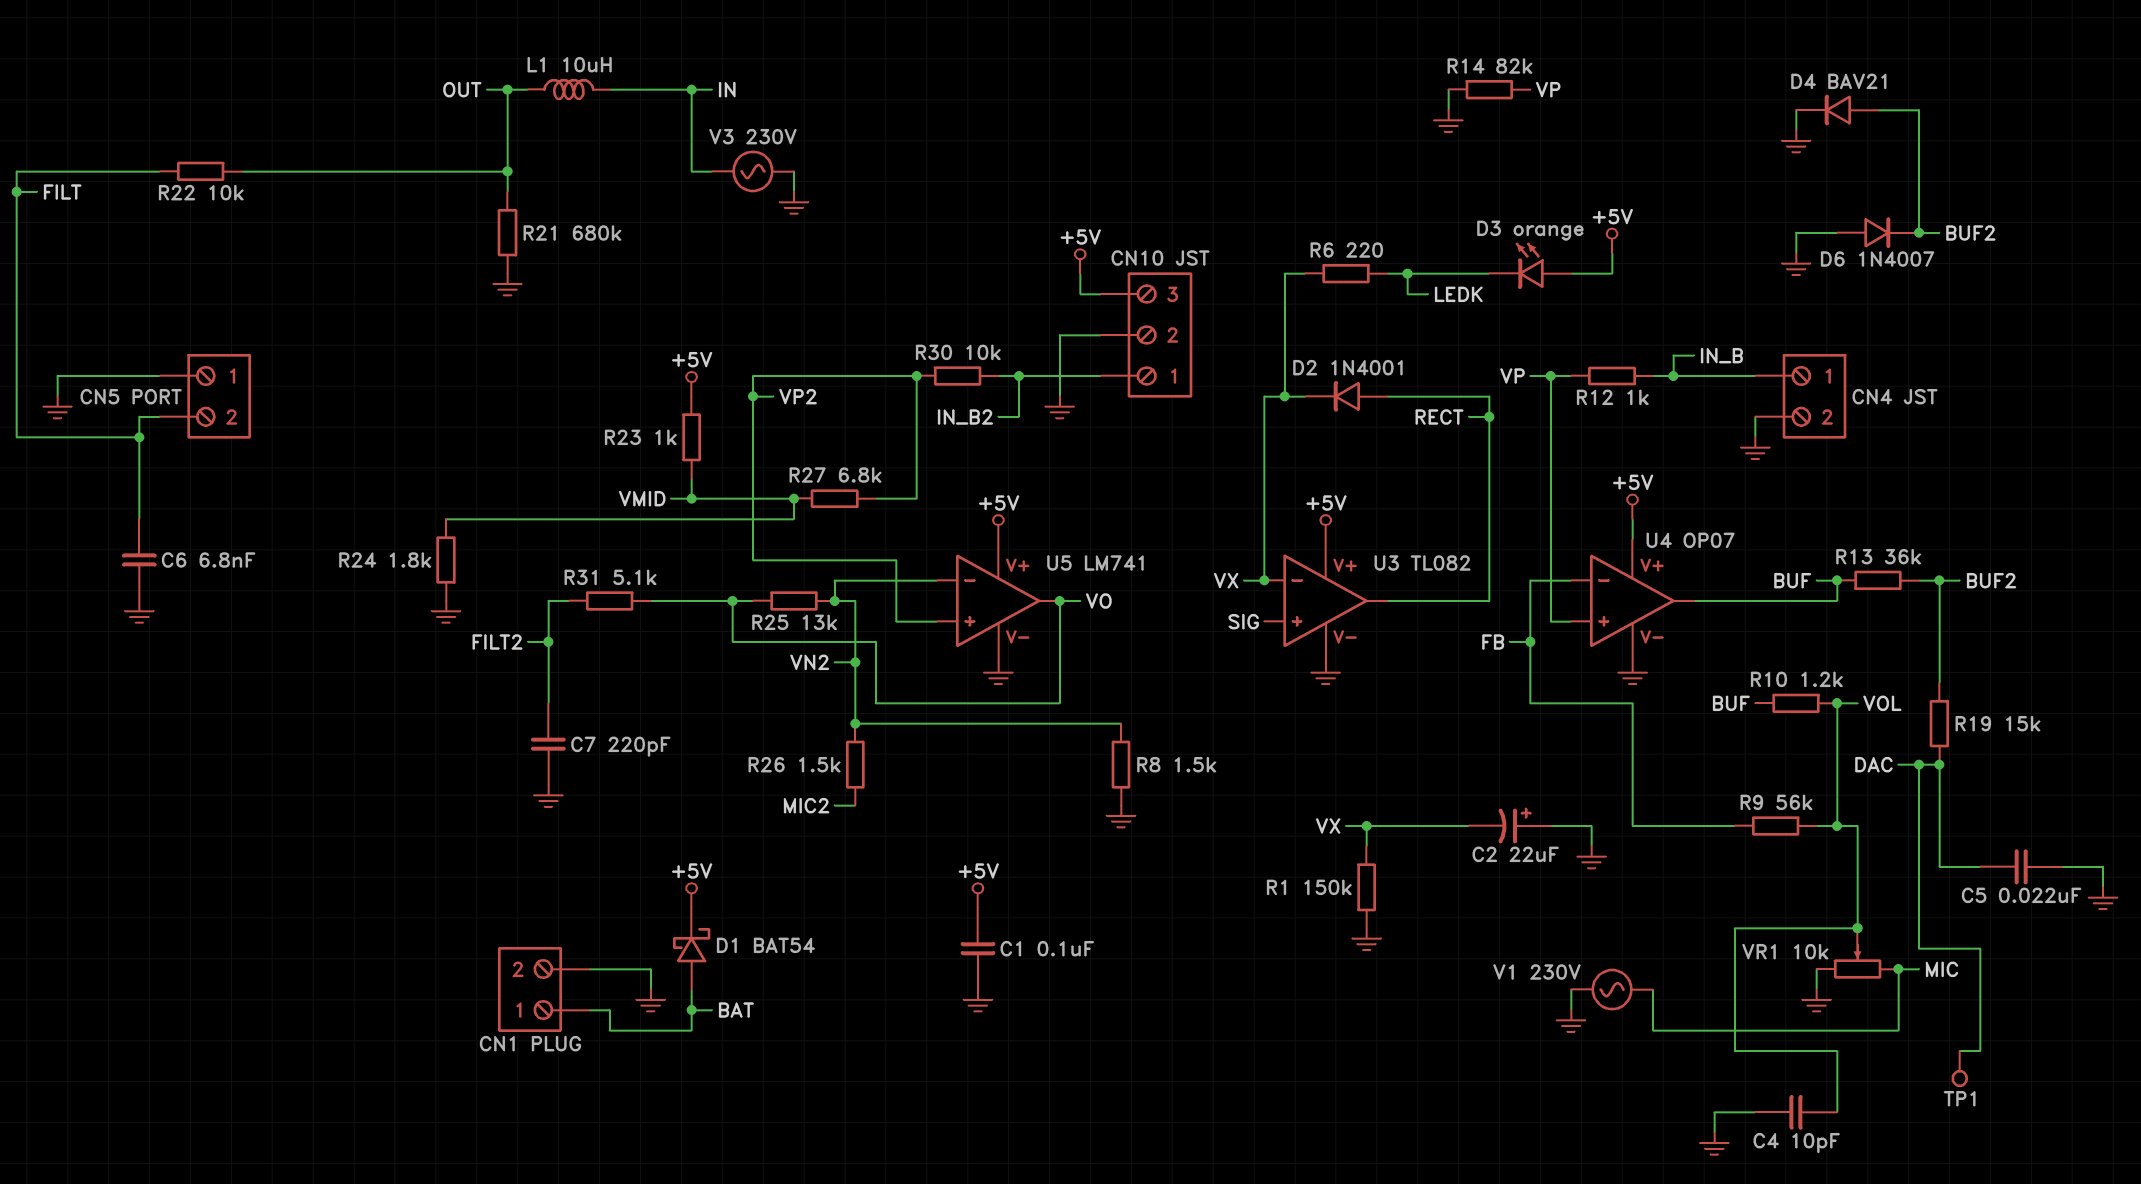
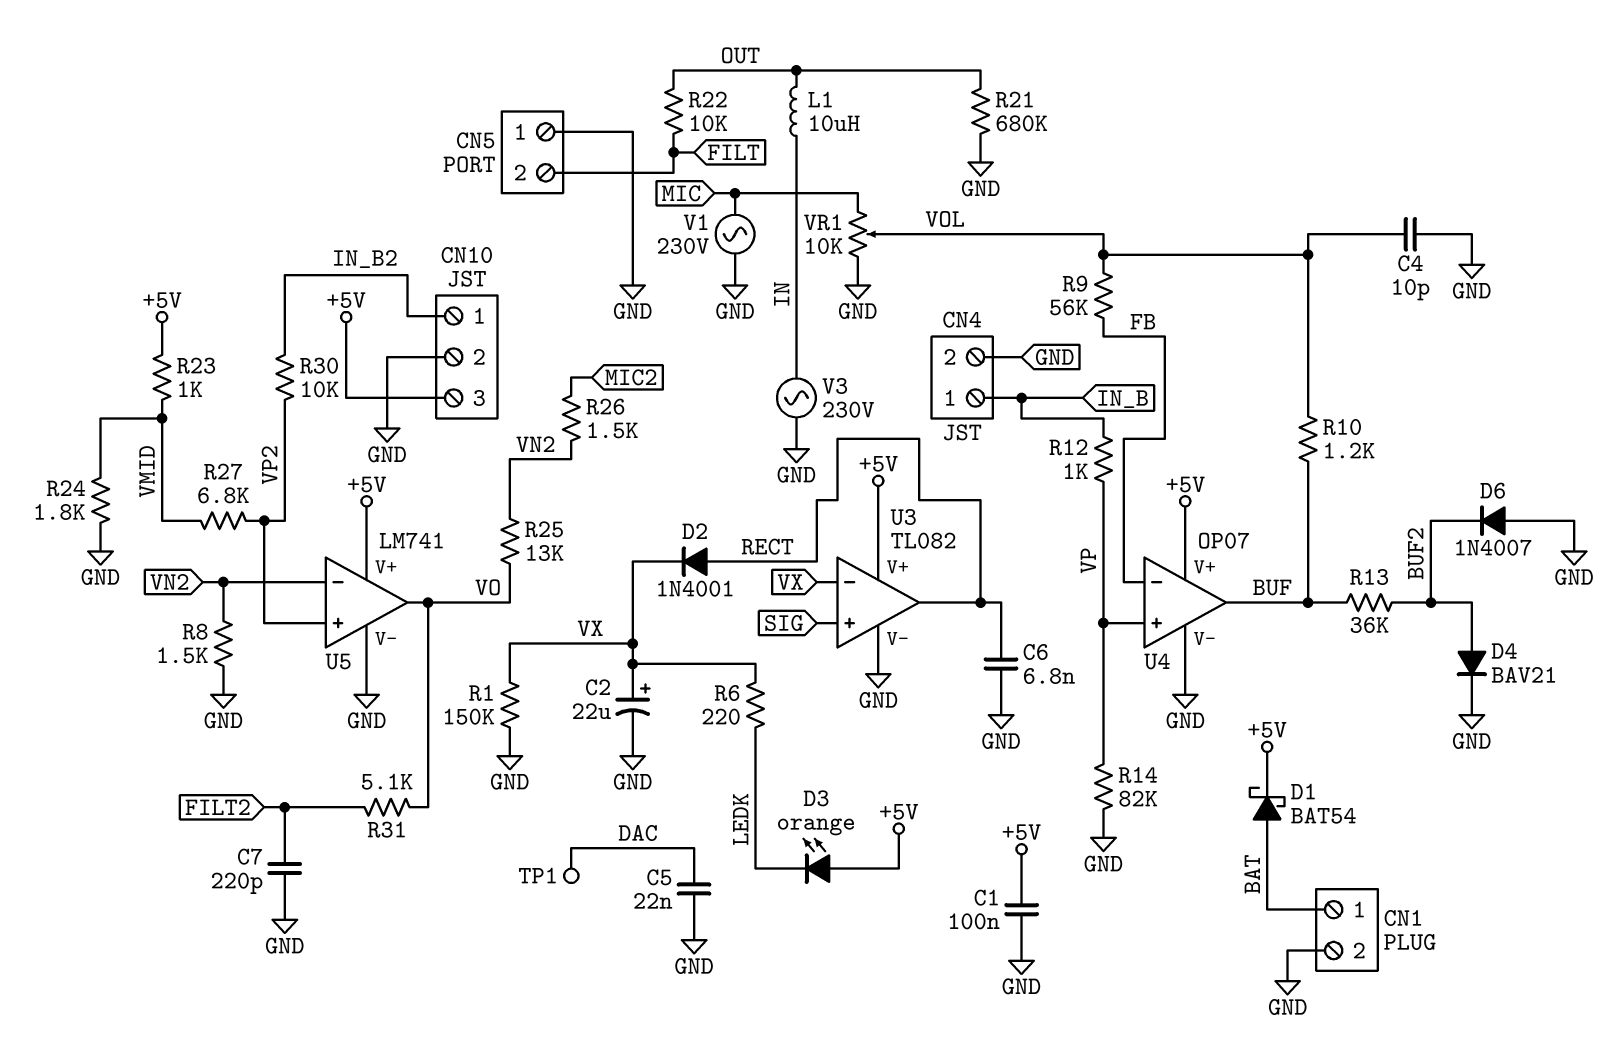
C2: 22uF (plus GND, minus VX) -> 22uF (plus VX, minus GND)
C6: 6.8nF (FILT, GND) -> 6.8nF (GND, RECT)
R19: 15k (BUF2, DAC) -> none

